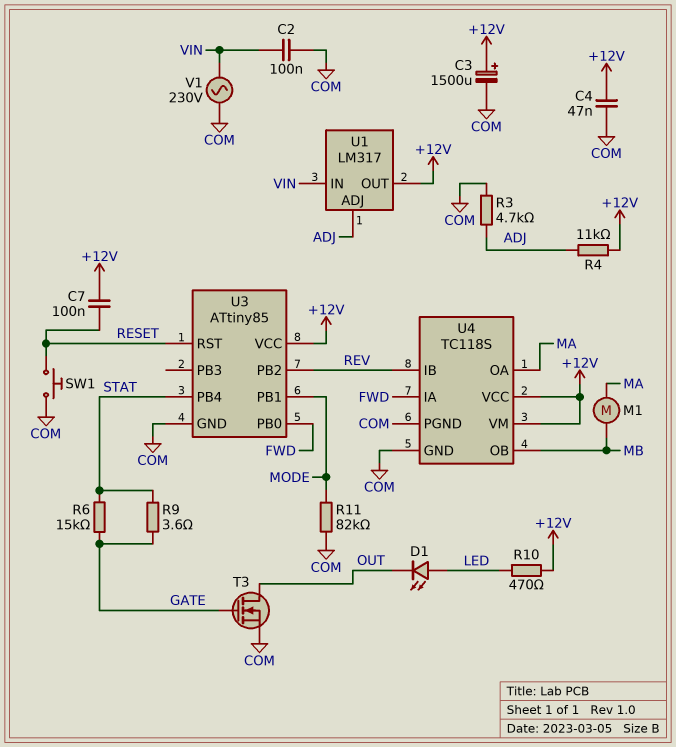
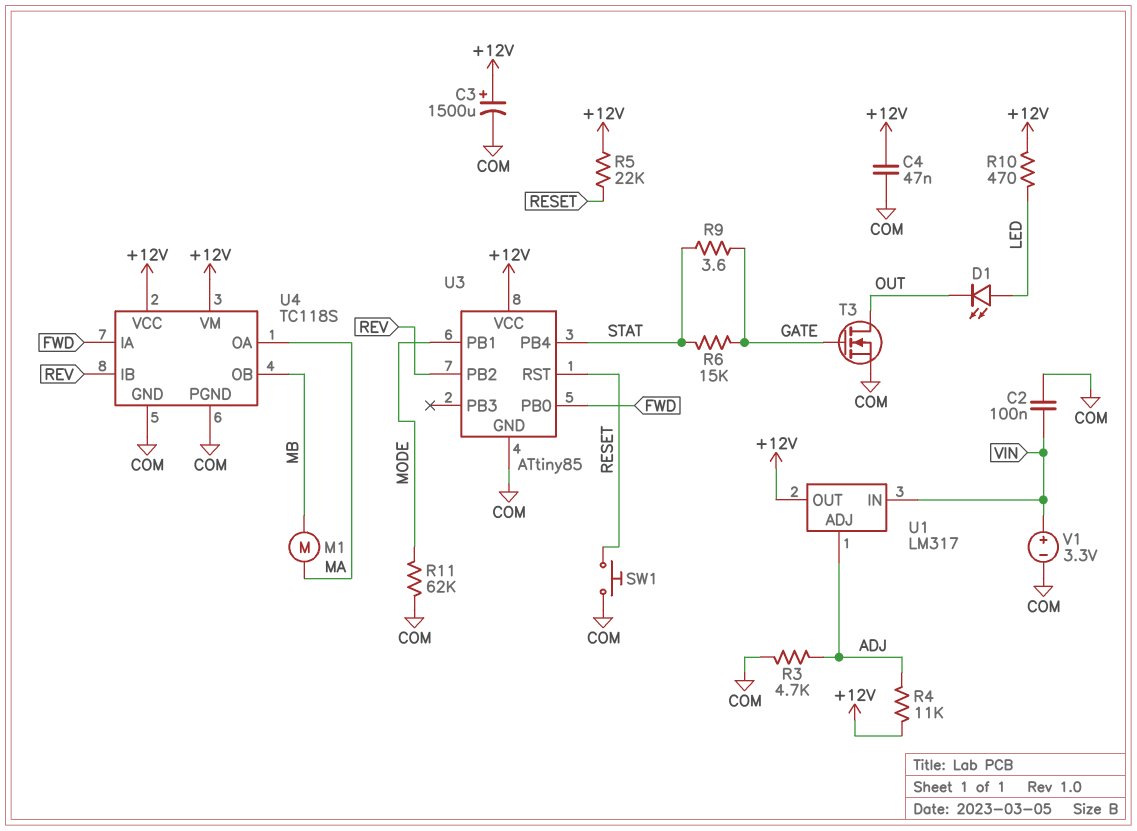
C7: 100nF (+12V, RESET) -> none
R5: none -> 22k (+12V, RESET)
R11: 82k (COM, MODE) -> 62k (COM, MODE)
V1: AC 230V (COM, VIN) -> 3.3V (plus VIN, minus COM)

